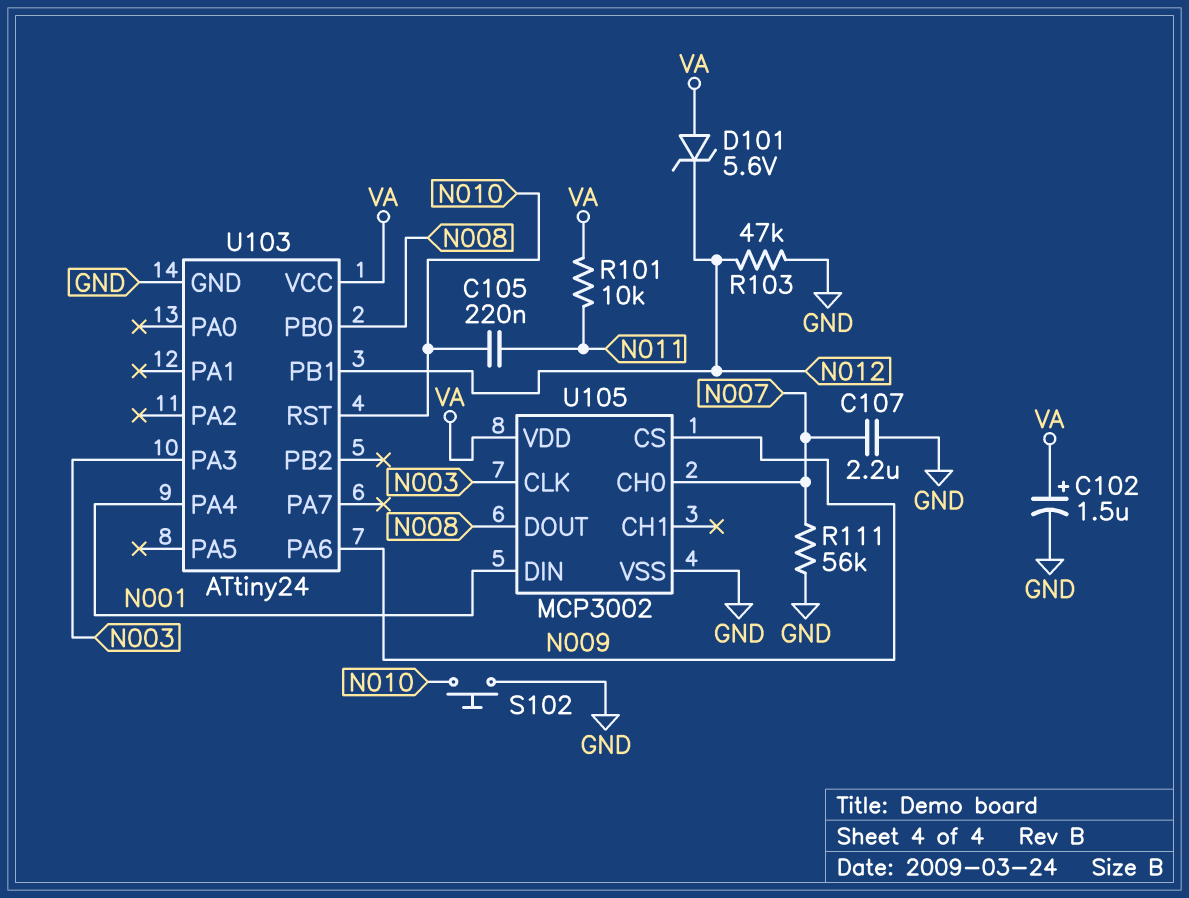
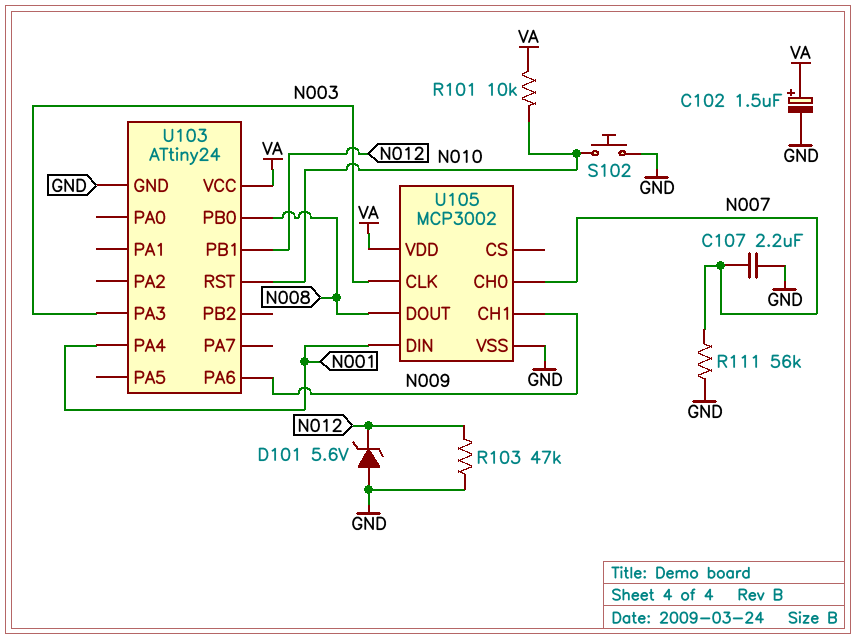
C105: 220nF (N010, N011) -> none
D101: zener 5.6V (A VA, K N012) -> zener 5.6V (A GND, K N012)
R101: 10k (N011, VA) -> 10k (N010, VA)
U105 pin CH1: none -> N009
U105 pin CS: N009 -> none

